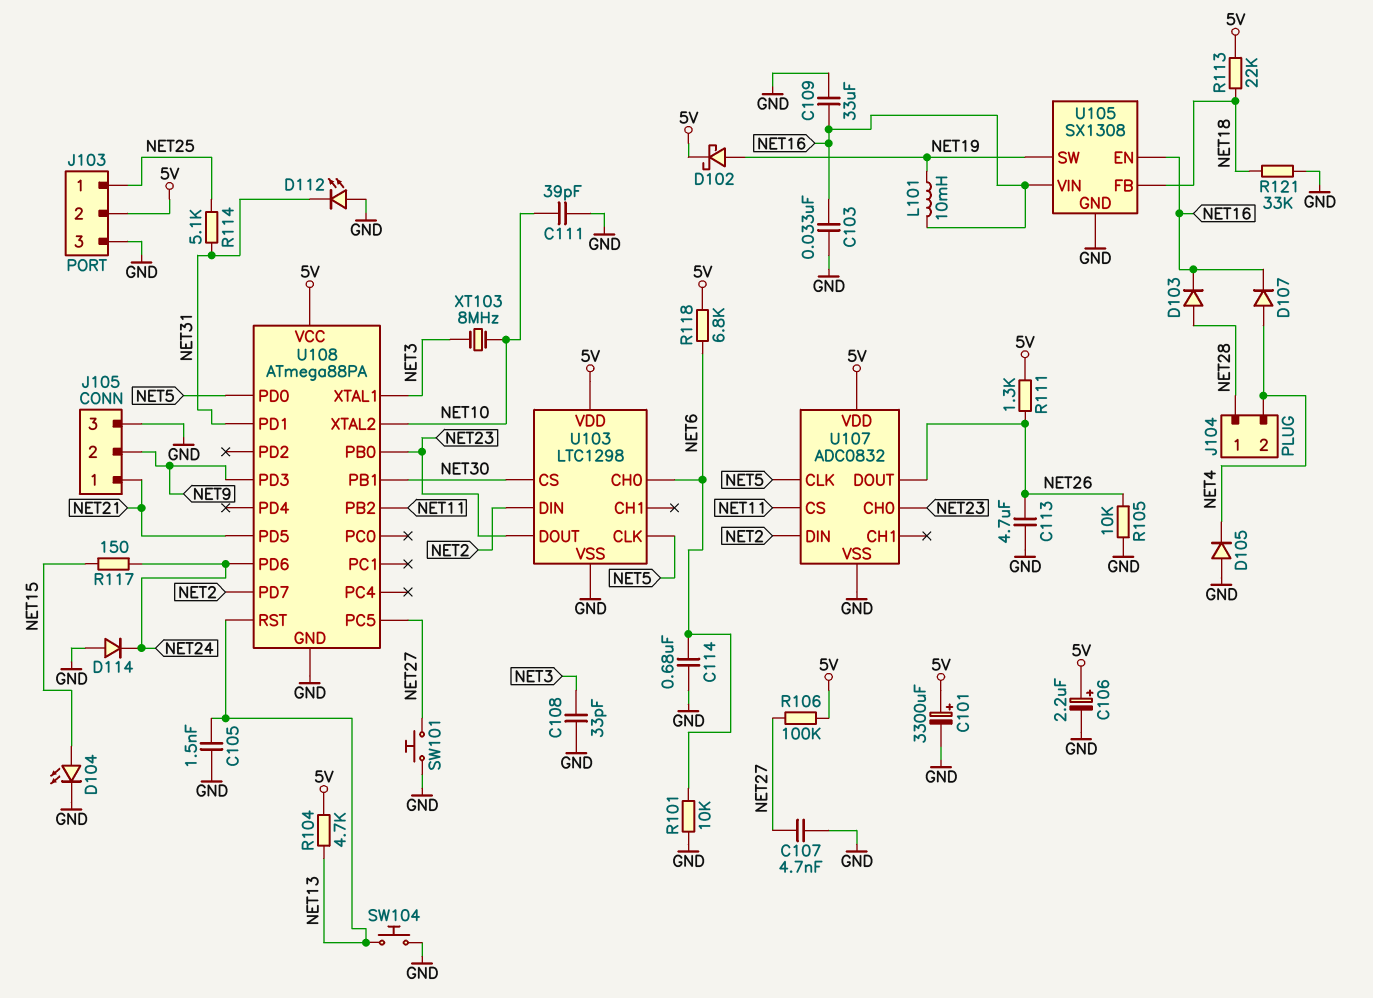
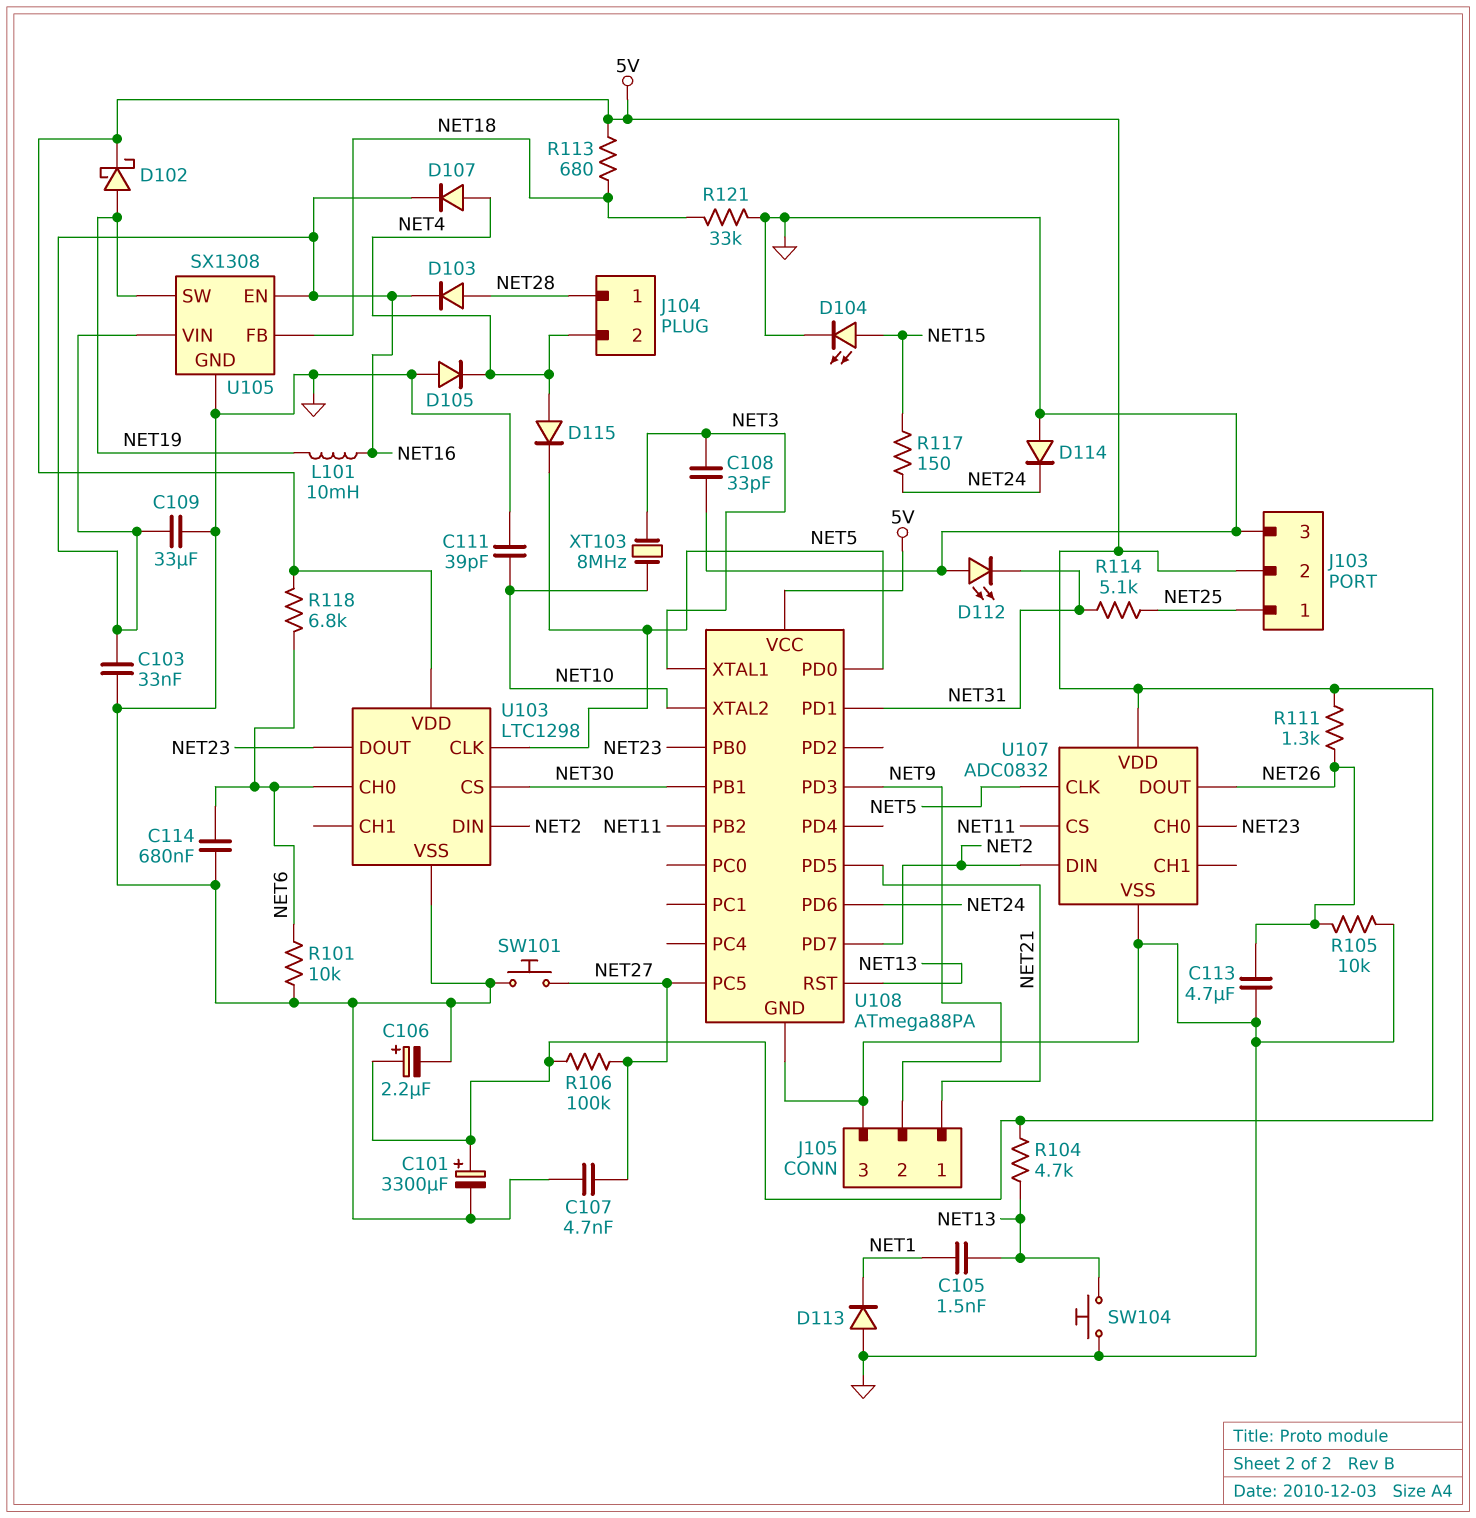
C105: 1.5nF (GND, NET13) -> 1.5nF (NET1, NET13)
D113: none -> diode (A GND, K NET1)
D115: none -> diode (A NET4, K NET5)
R113: 22k (5V, NET18) -> 680 (5V, NET18)

